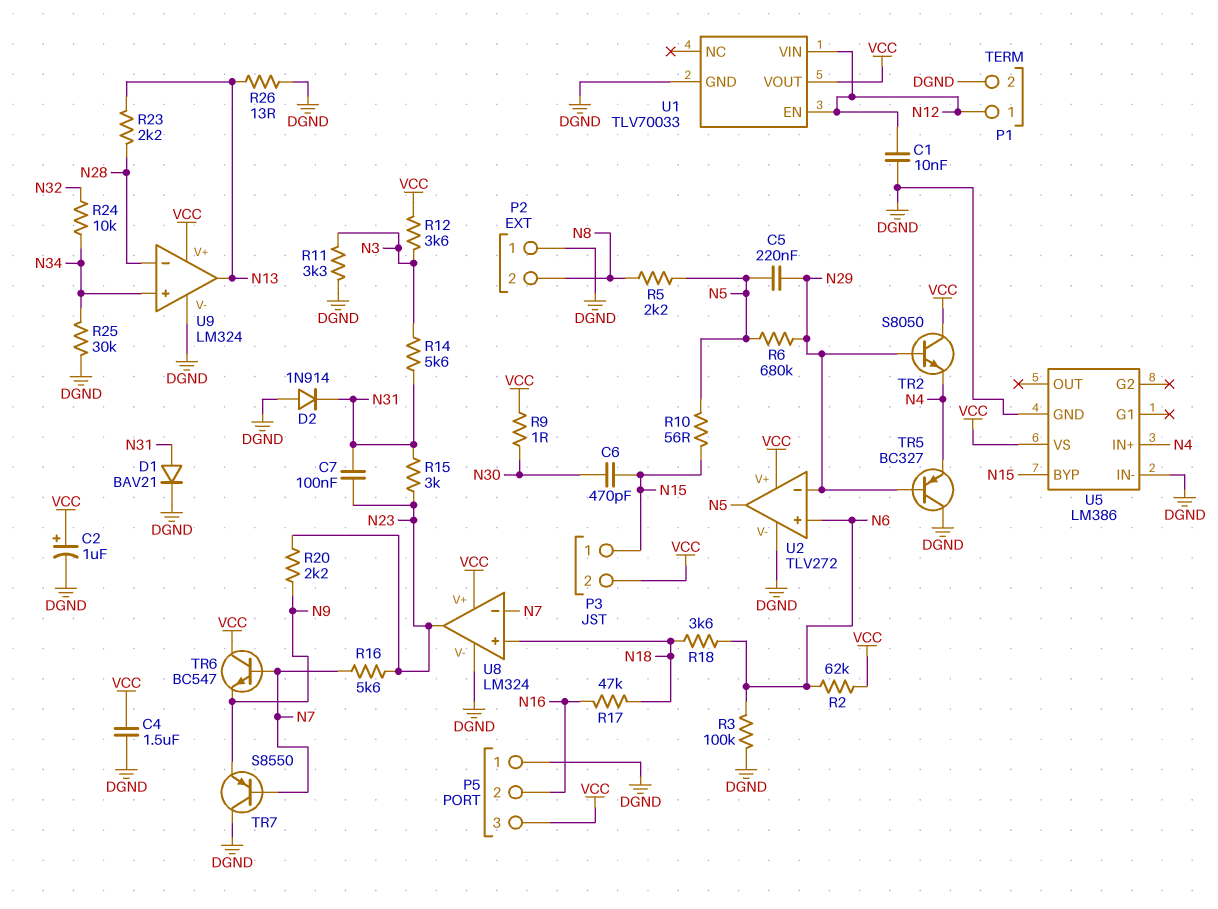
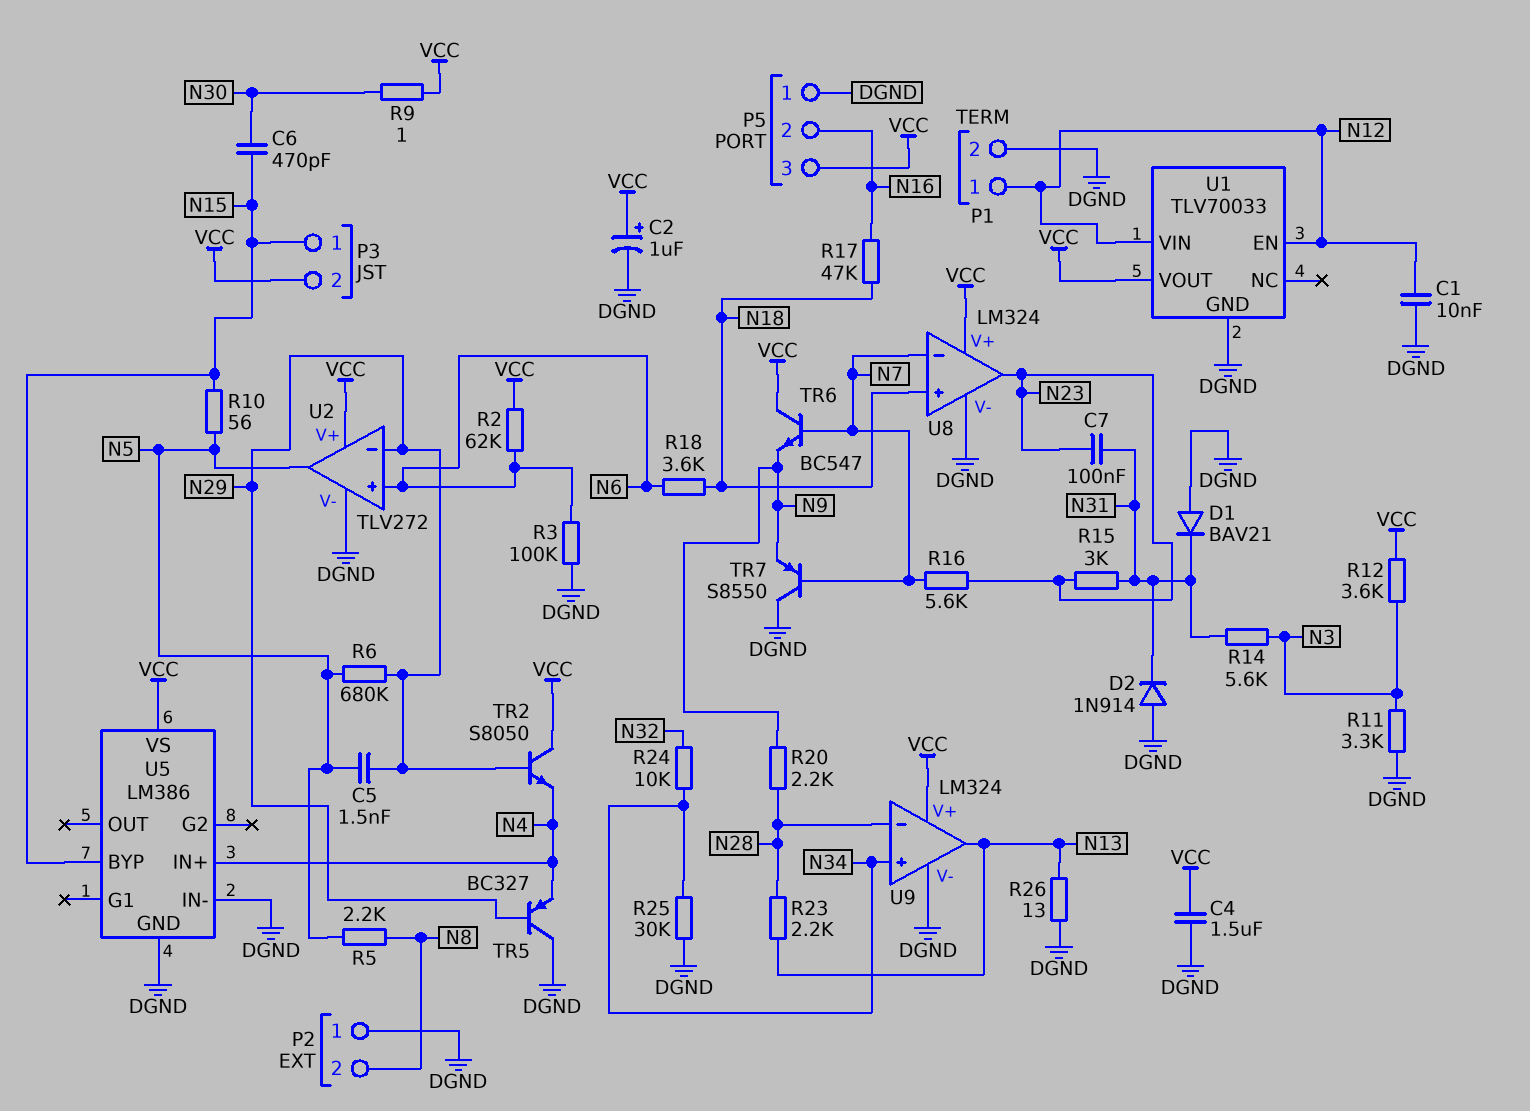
C5: 220nF (N5, N29) -> 1.5nF (N5, N29)
D1: diode BAV21 (A N31, K DGND) -> diode BAV21 (A DGND, K N31)
R20: 2.2k (N9, N23) -> 2.2k (N9, N28)

